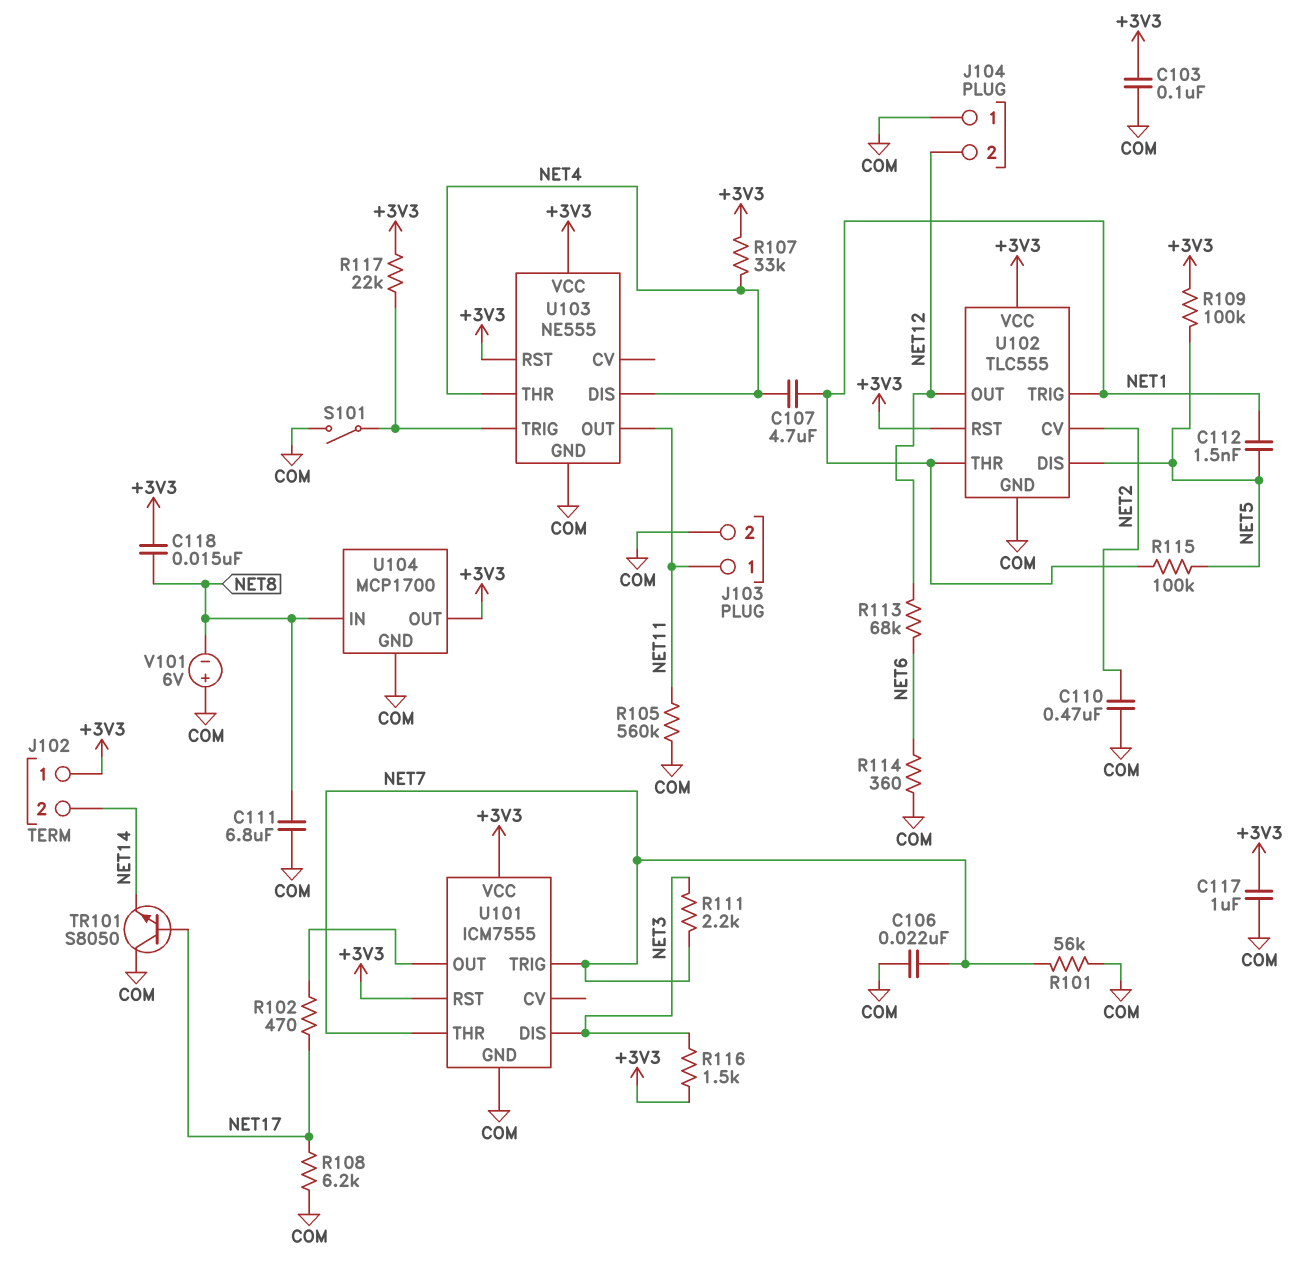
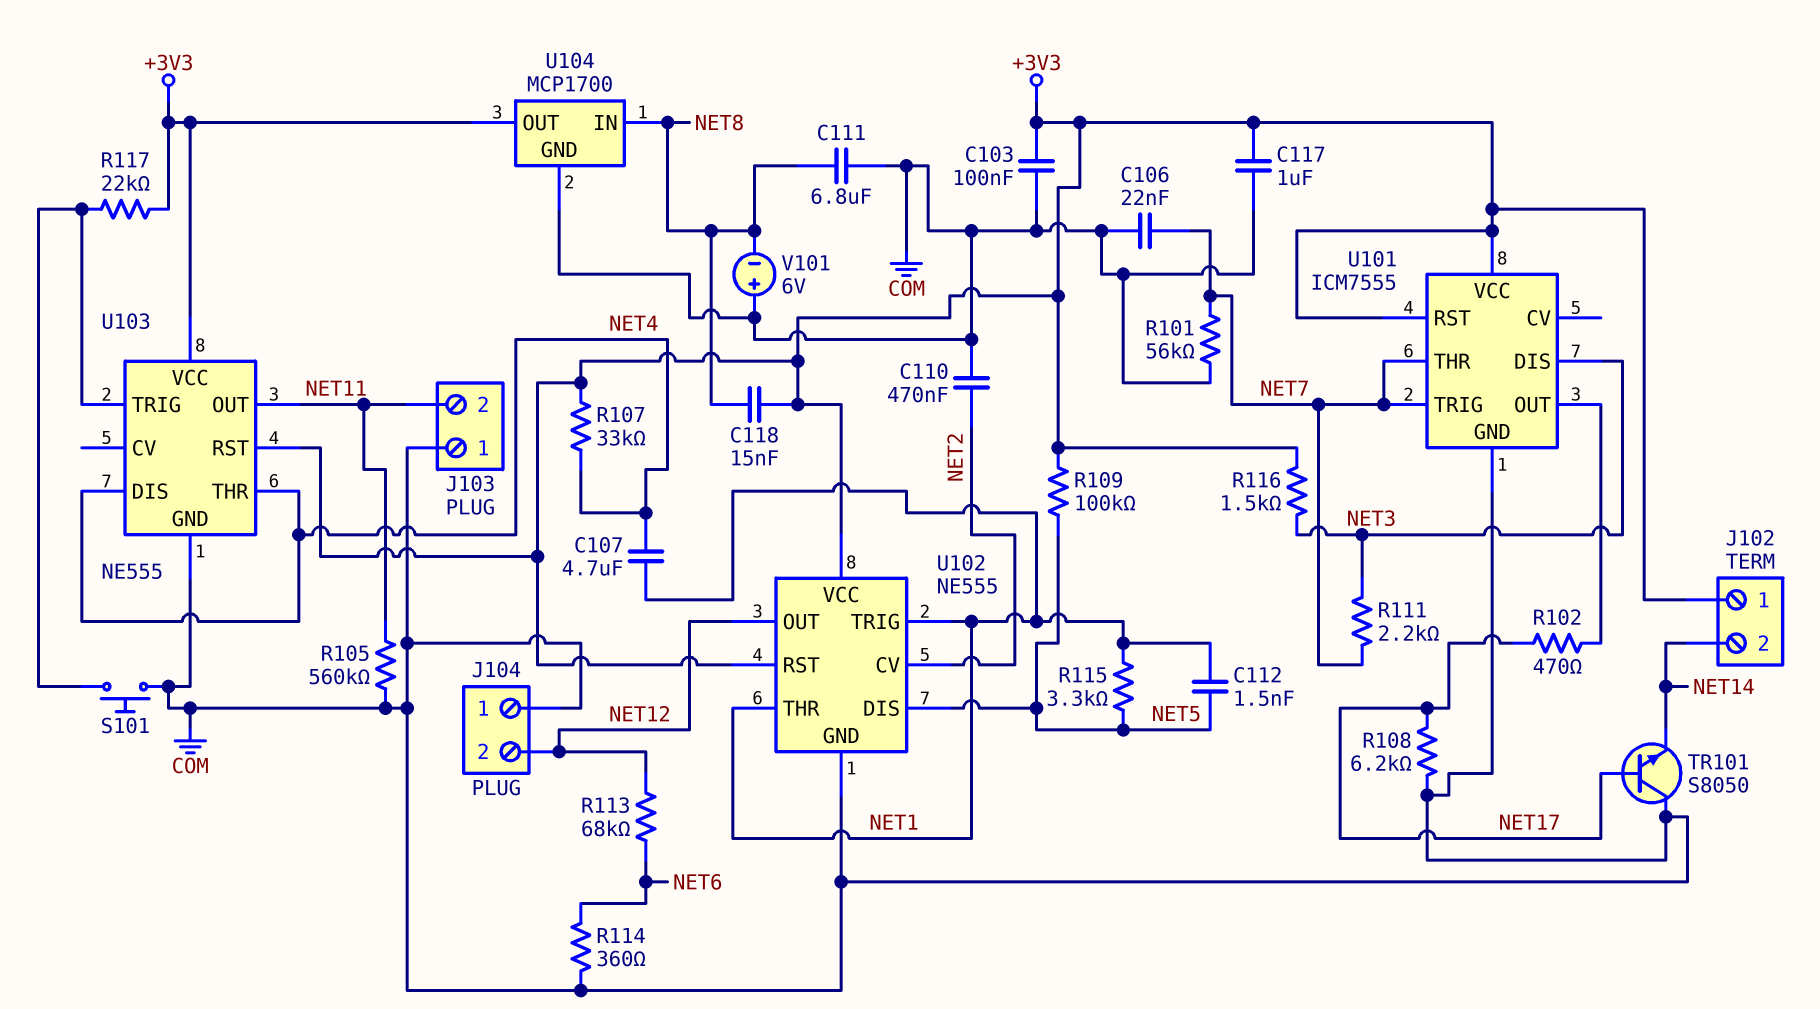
J103 pin 1: NET11 -> COM
J103 pin 2: COM -> NET11
R115: 100k (NET1, NET5) -> 3.3k (NET1, NET5)
S101: switch (COM, U103/TRIG) -> button (COM, U103/TRIG)
U102: TLC555 -> NE555

